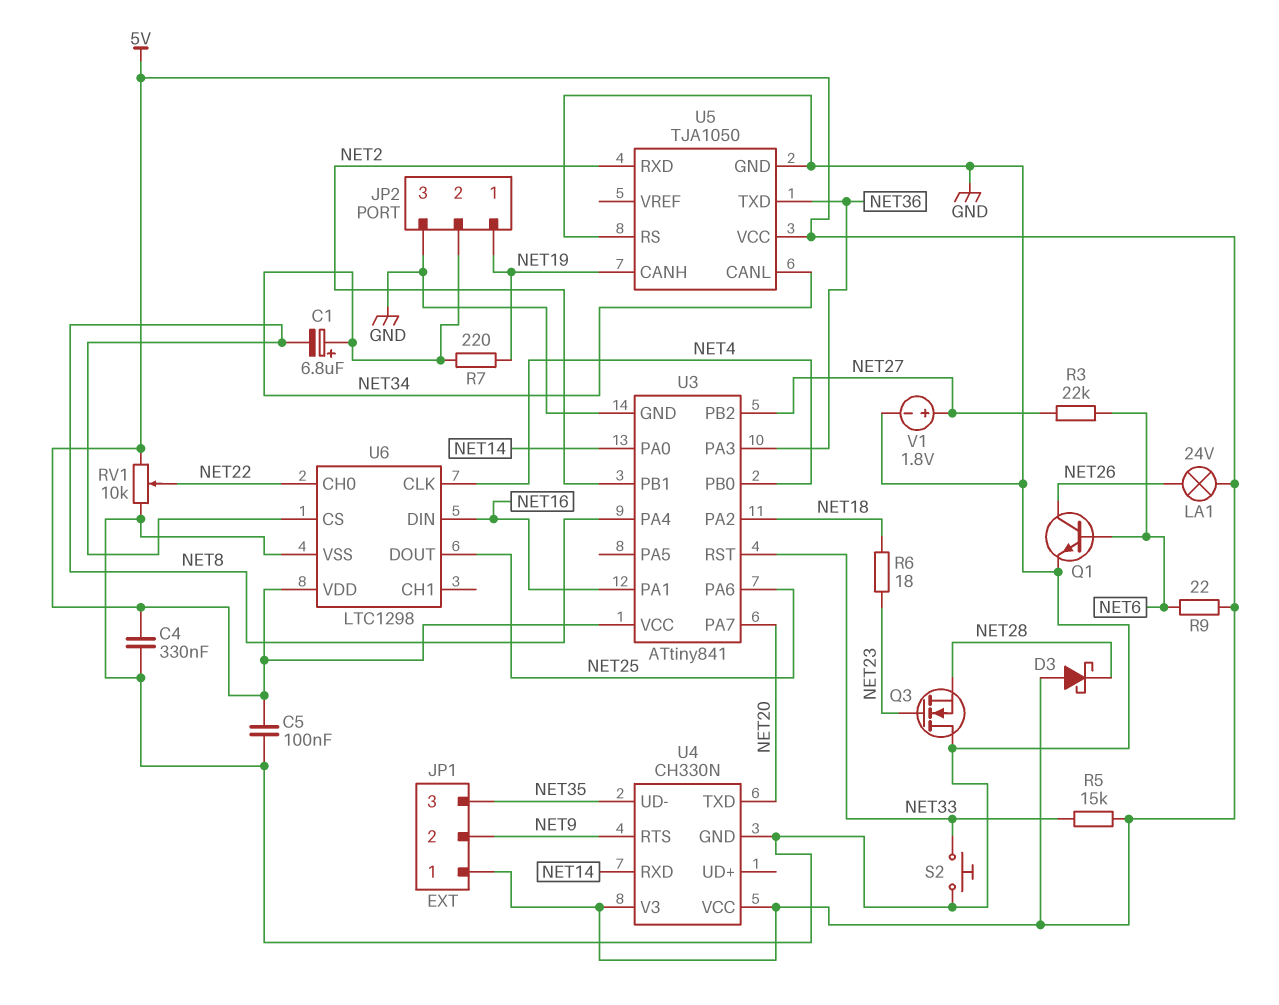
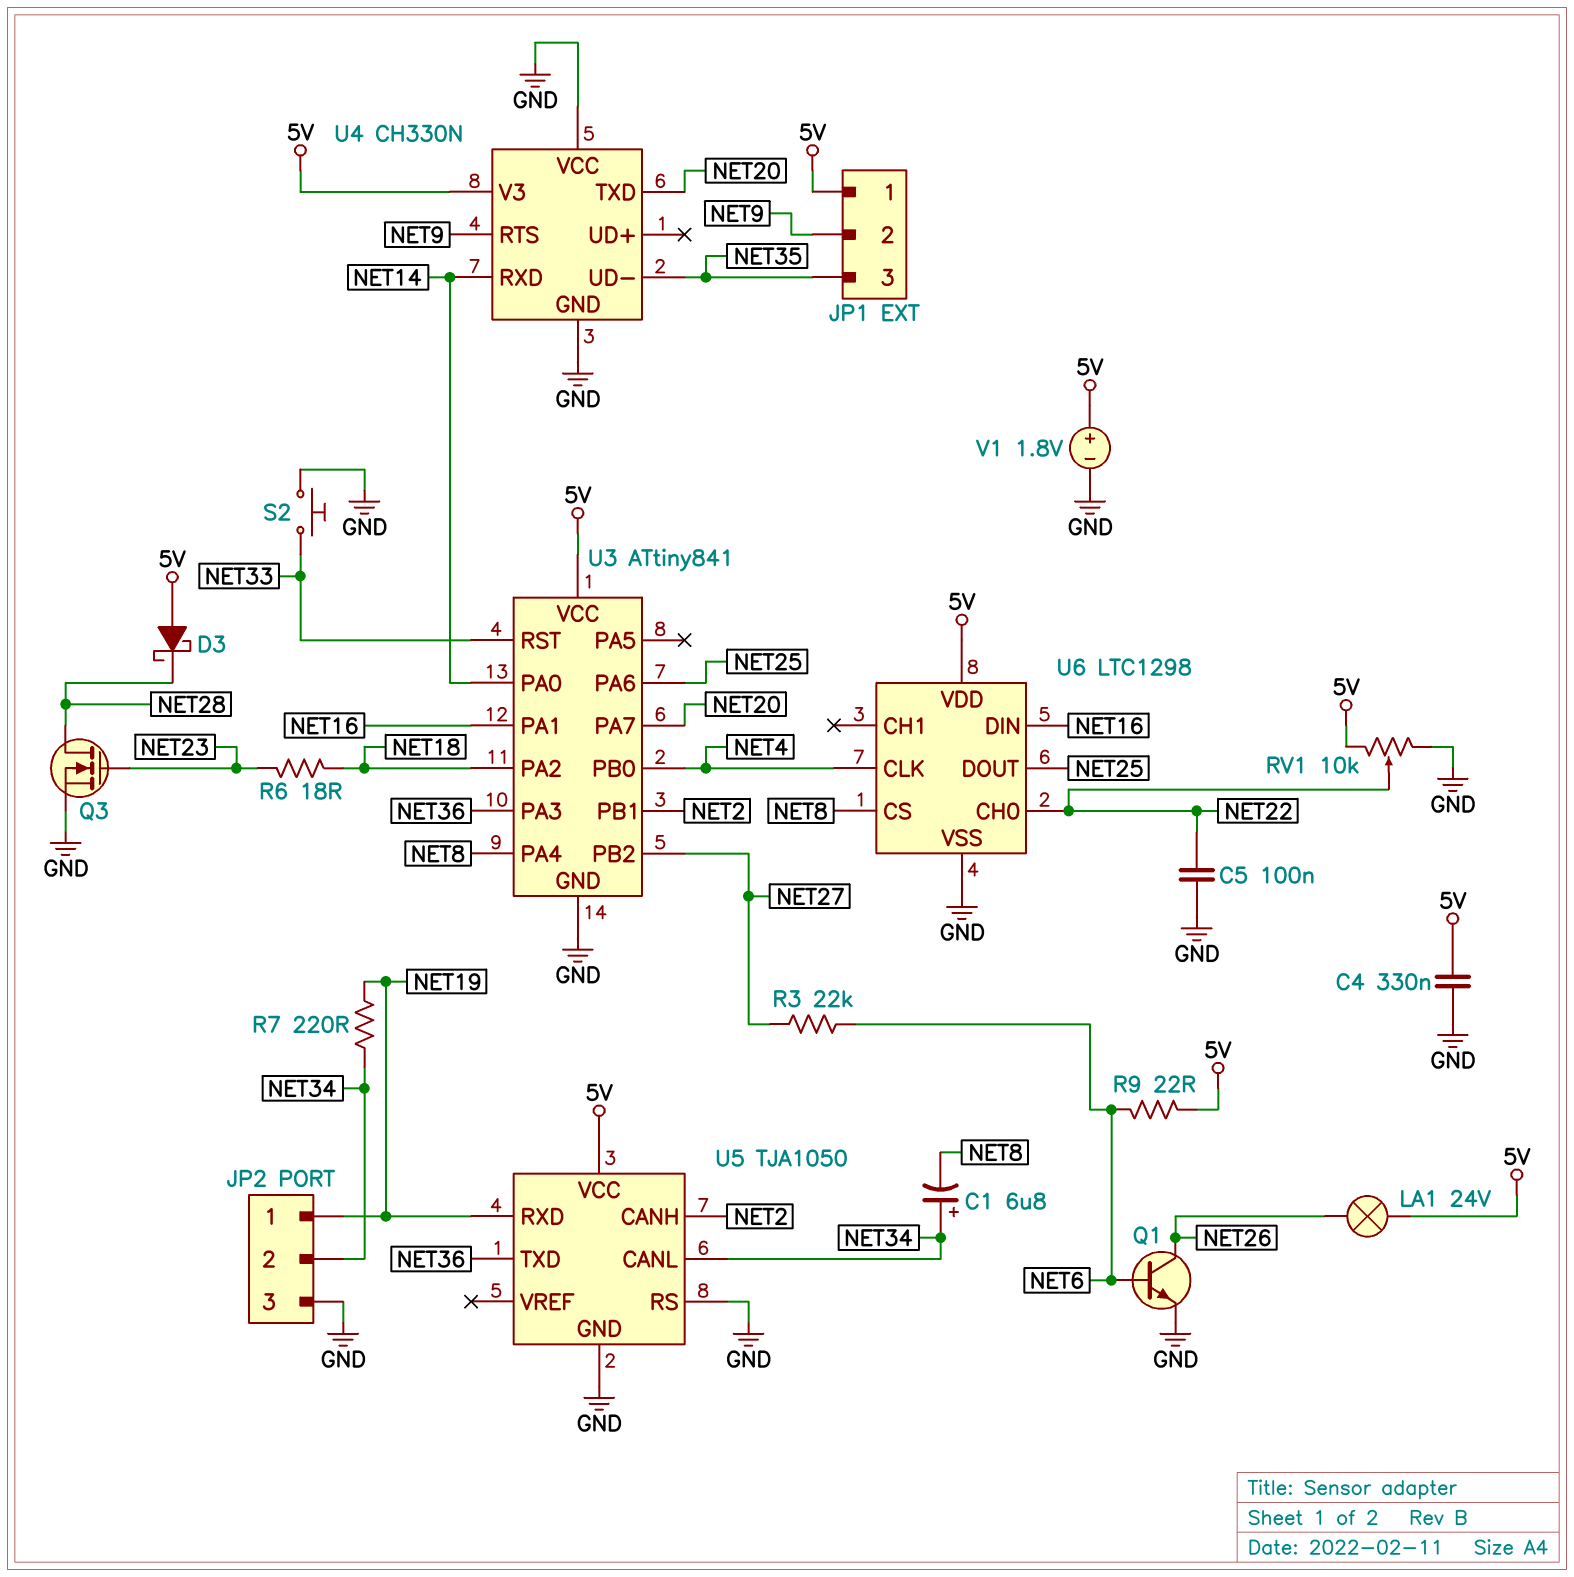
C5: 100nF (5V, GND) -> 100nF (GND, NET22)
Q3: NMOS (G NET23, D GND, S NET28) -> NMOS (G NET23, D NET28, S GND)
R5: 15k (5V, NET33) -> none
U4 pin VCC: 5V -> GND
U5 pin CANH: NET19 -> NET2
U5 pin RXD: NET2 -> NET19
V1: 1.8V (plus NET27, minus GND) -> 1.8V (plus 5V, minus GND)

